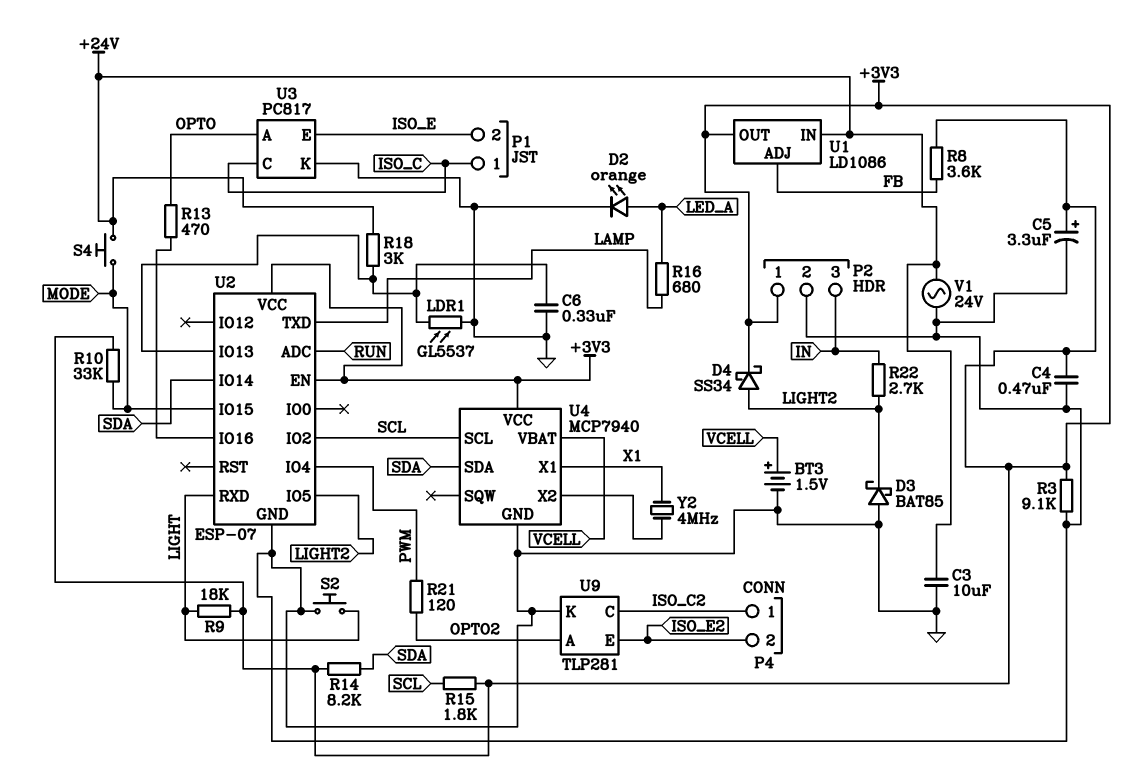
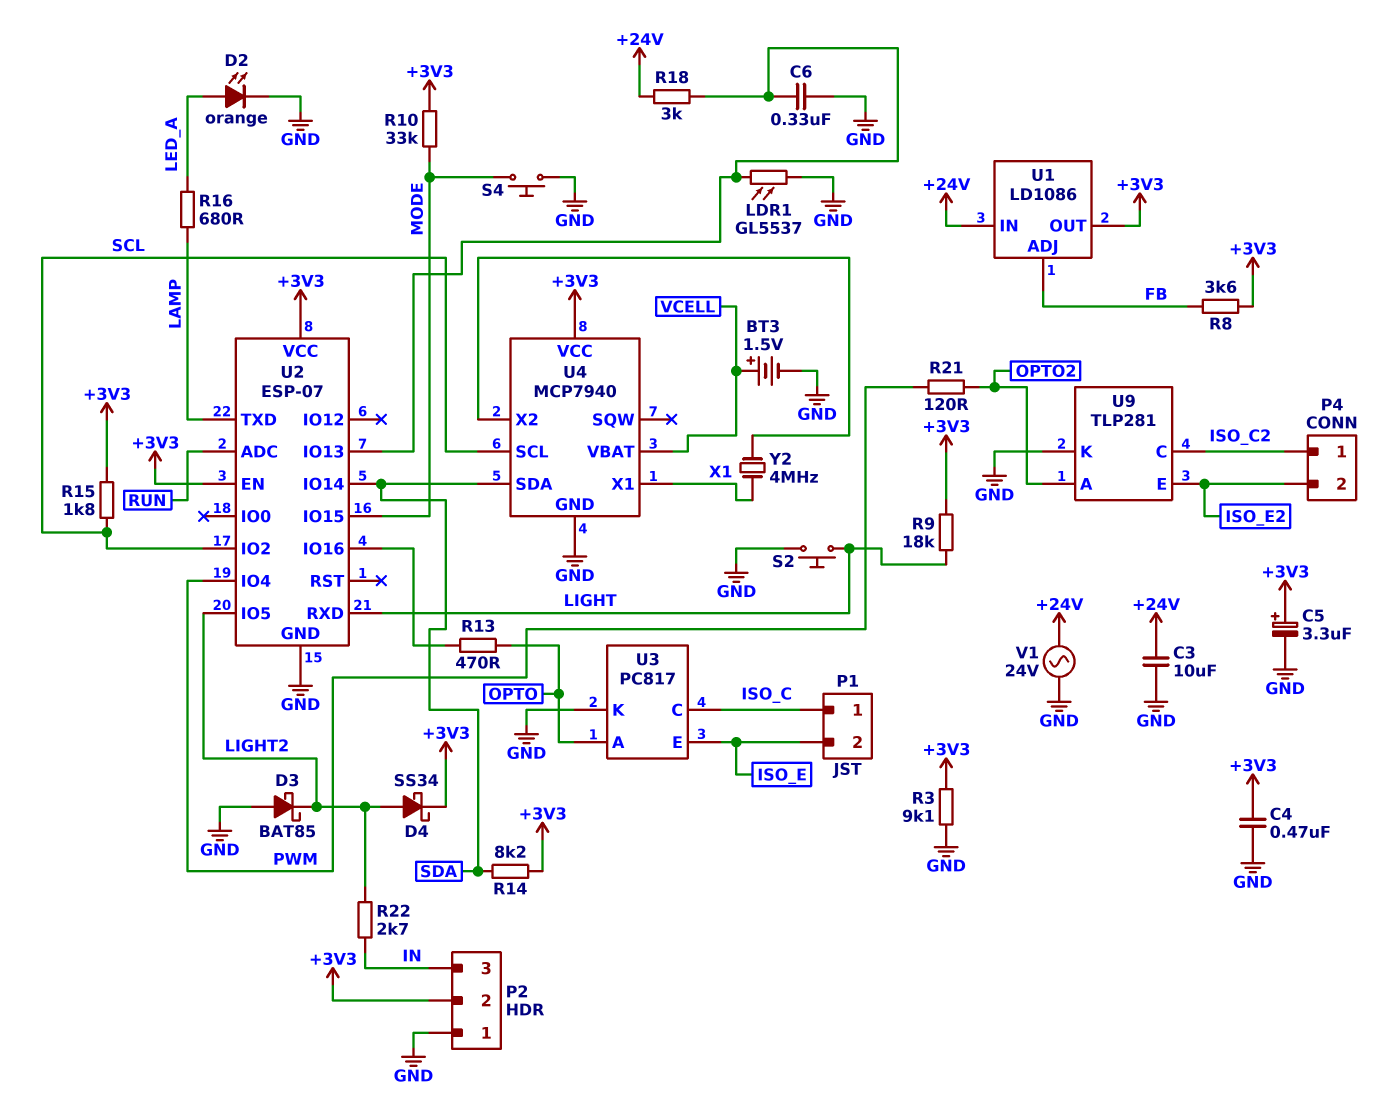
P2 pin 1: +3V3 -> GND
P2 pin 2: GND -> +3V3
S4: button (+24V, MODE) -> button (GND, MODE)

